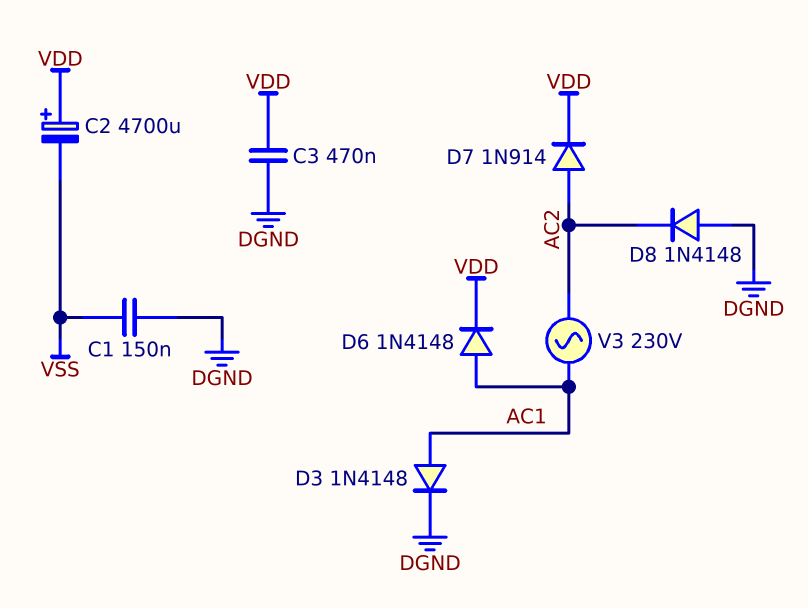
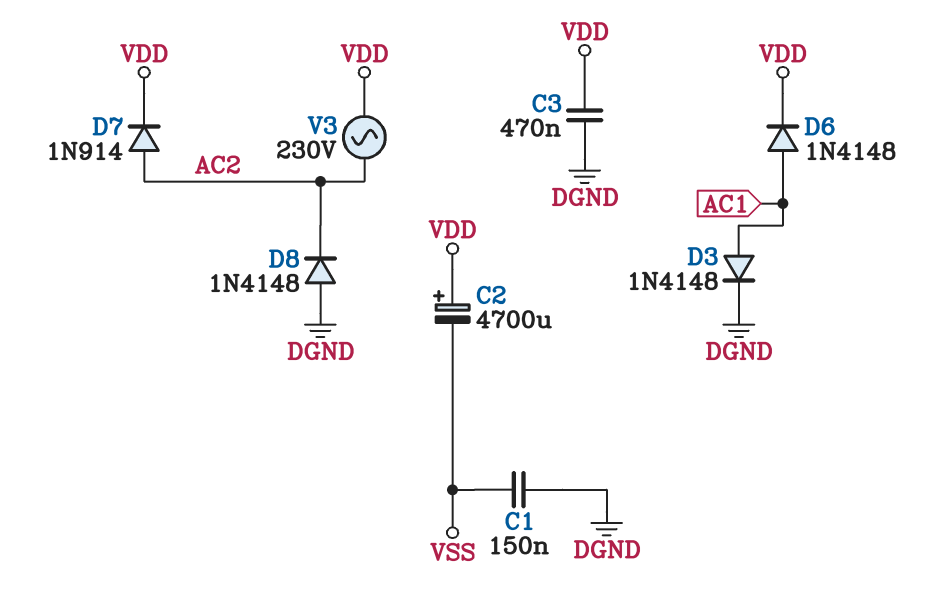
V3: AC 230V (AC1, AC2) -> AC 230V (AC2, VDD)

